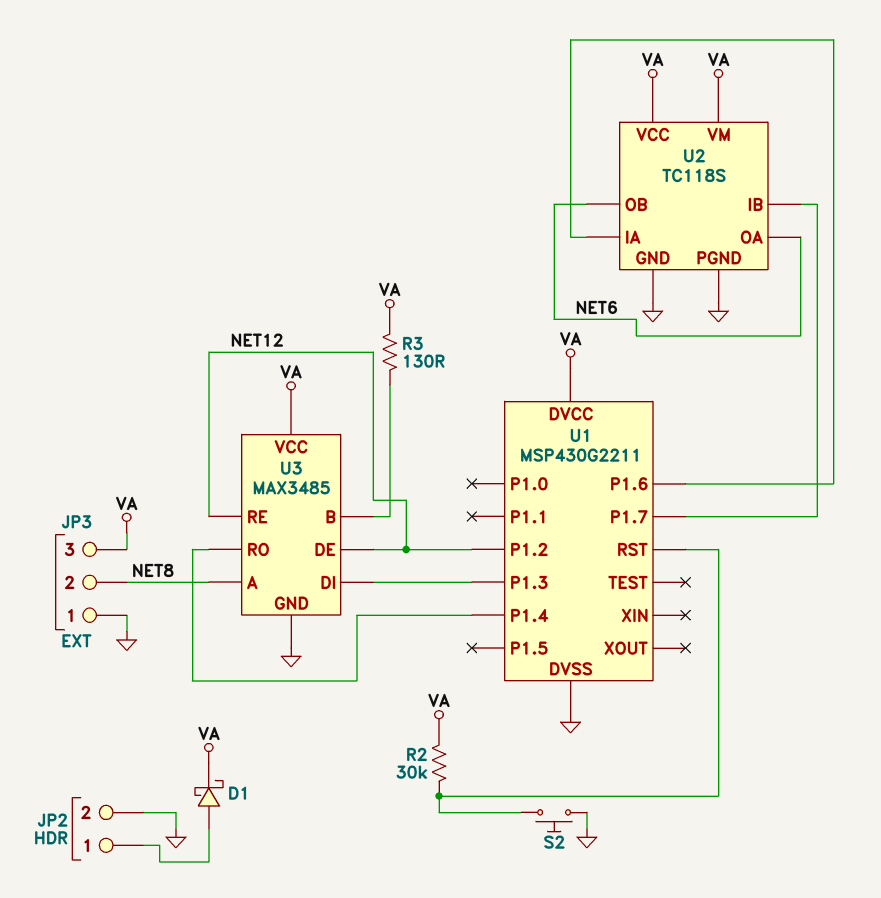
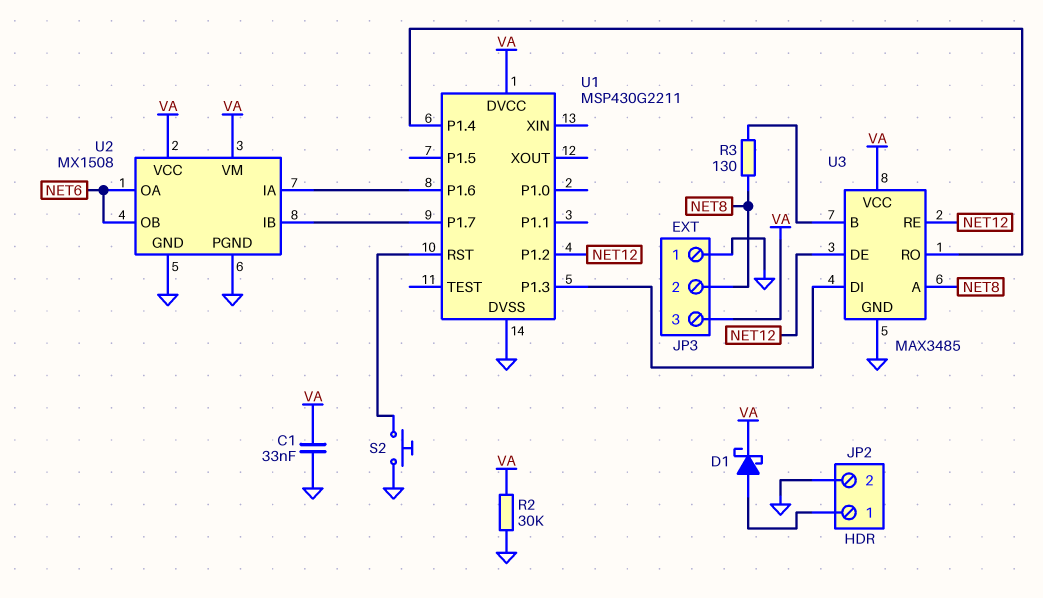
C1: none -> 33nF (GND, VA)
R2: 30k (U1/RST, VA) -> 30k (GND, VA)
R3: 130 (U3/B, VA) -> 130 (NET8, U3/B)
U2: TC118S -> MX1508

